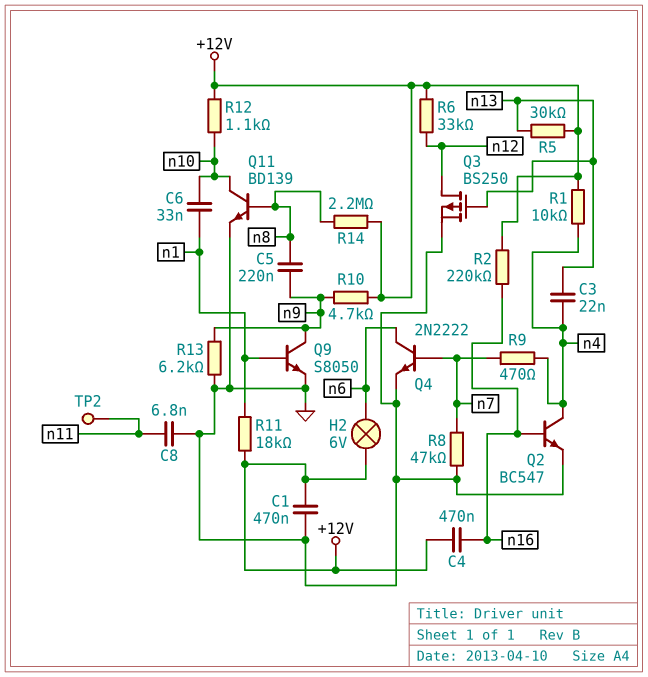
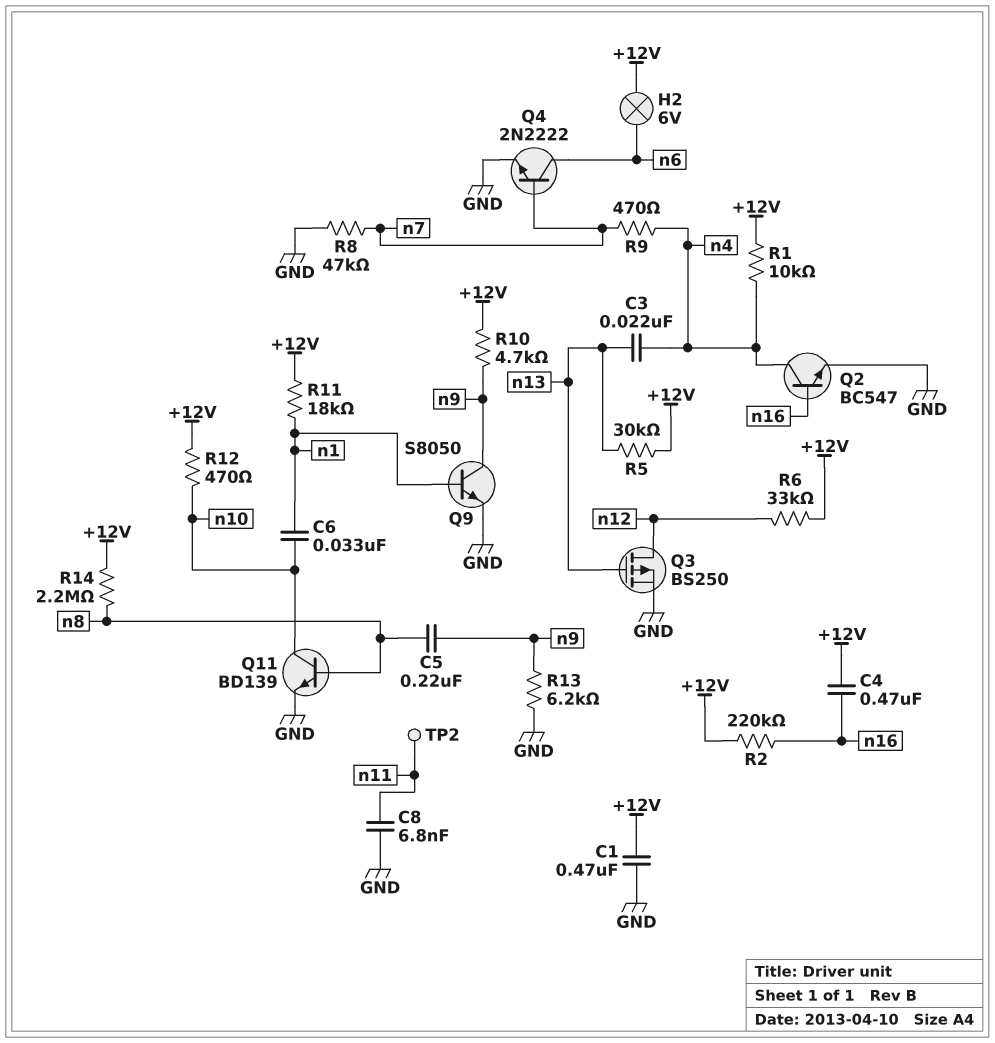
R12: 1.1k (+12V, n10) -> 470 (+12V, n10)

